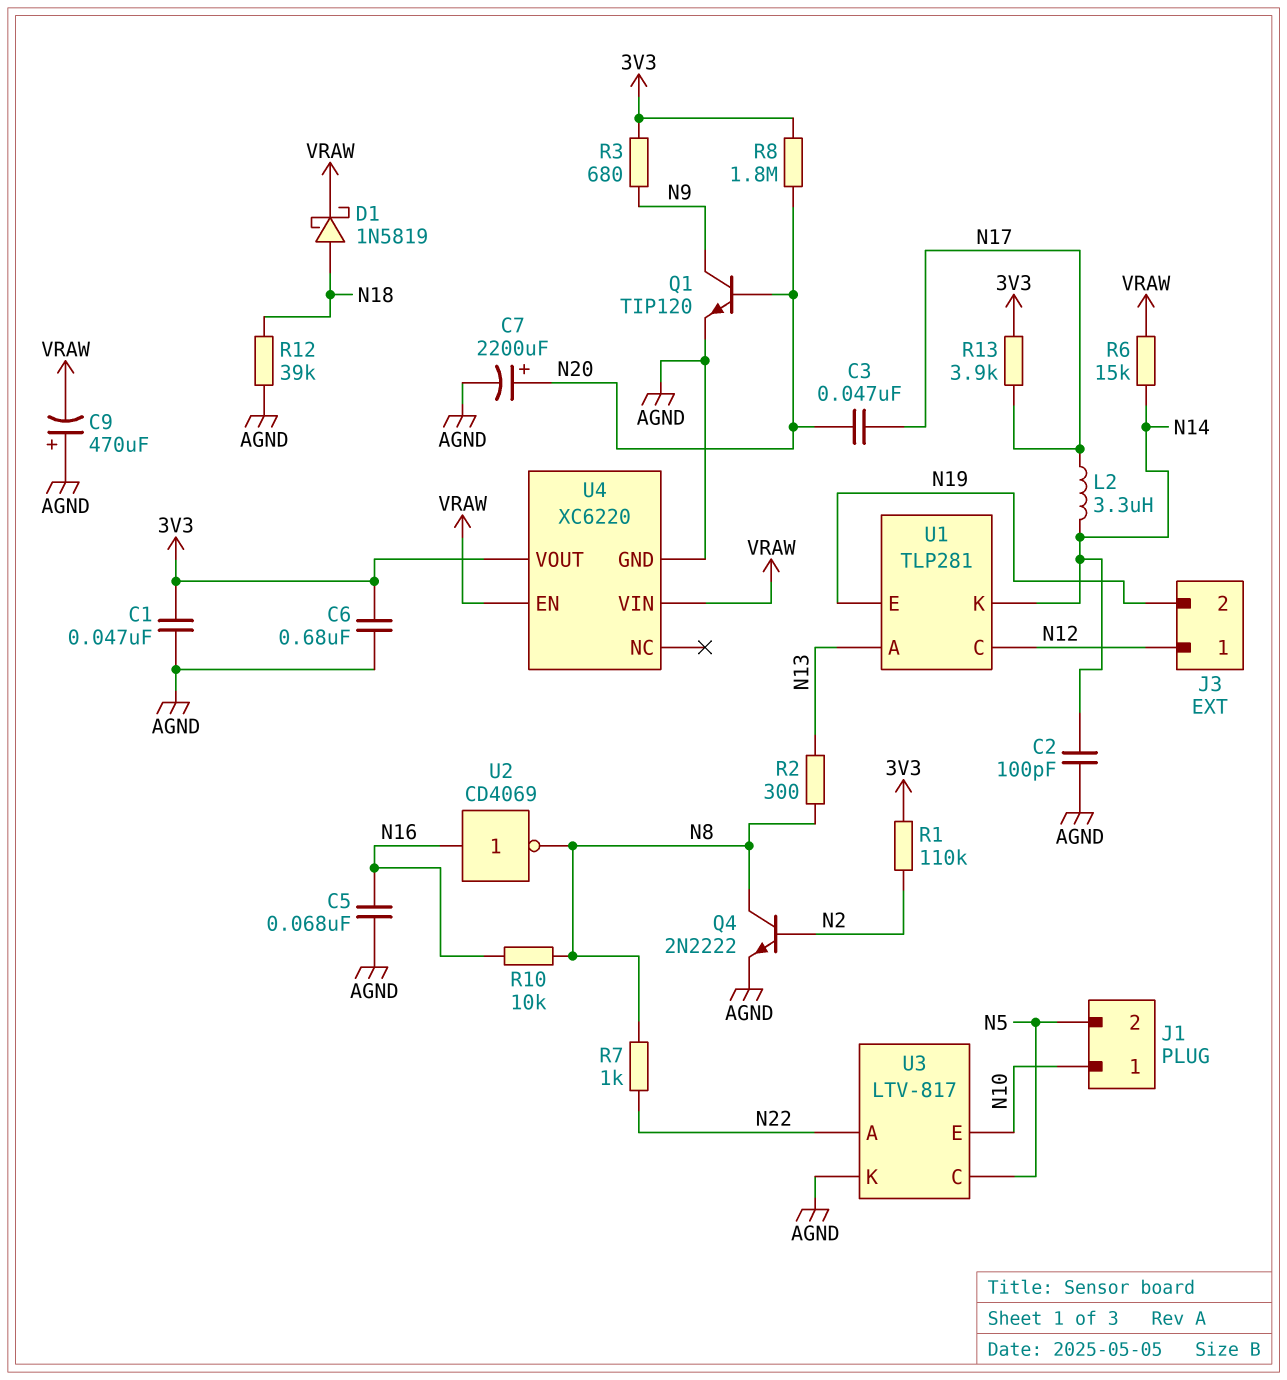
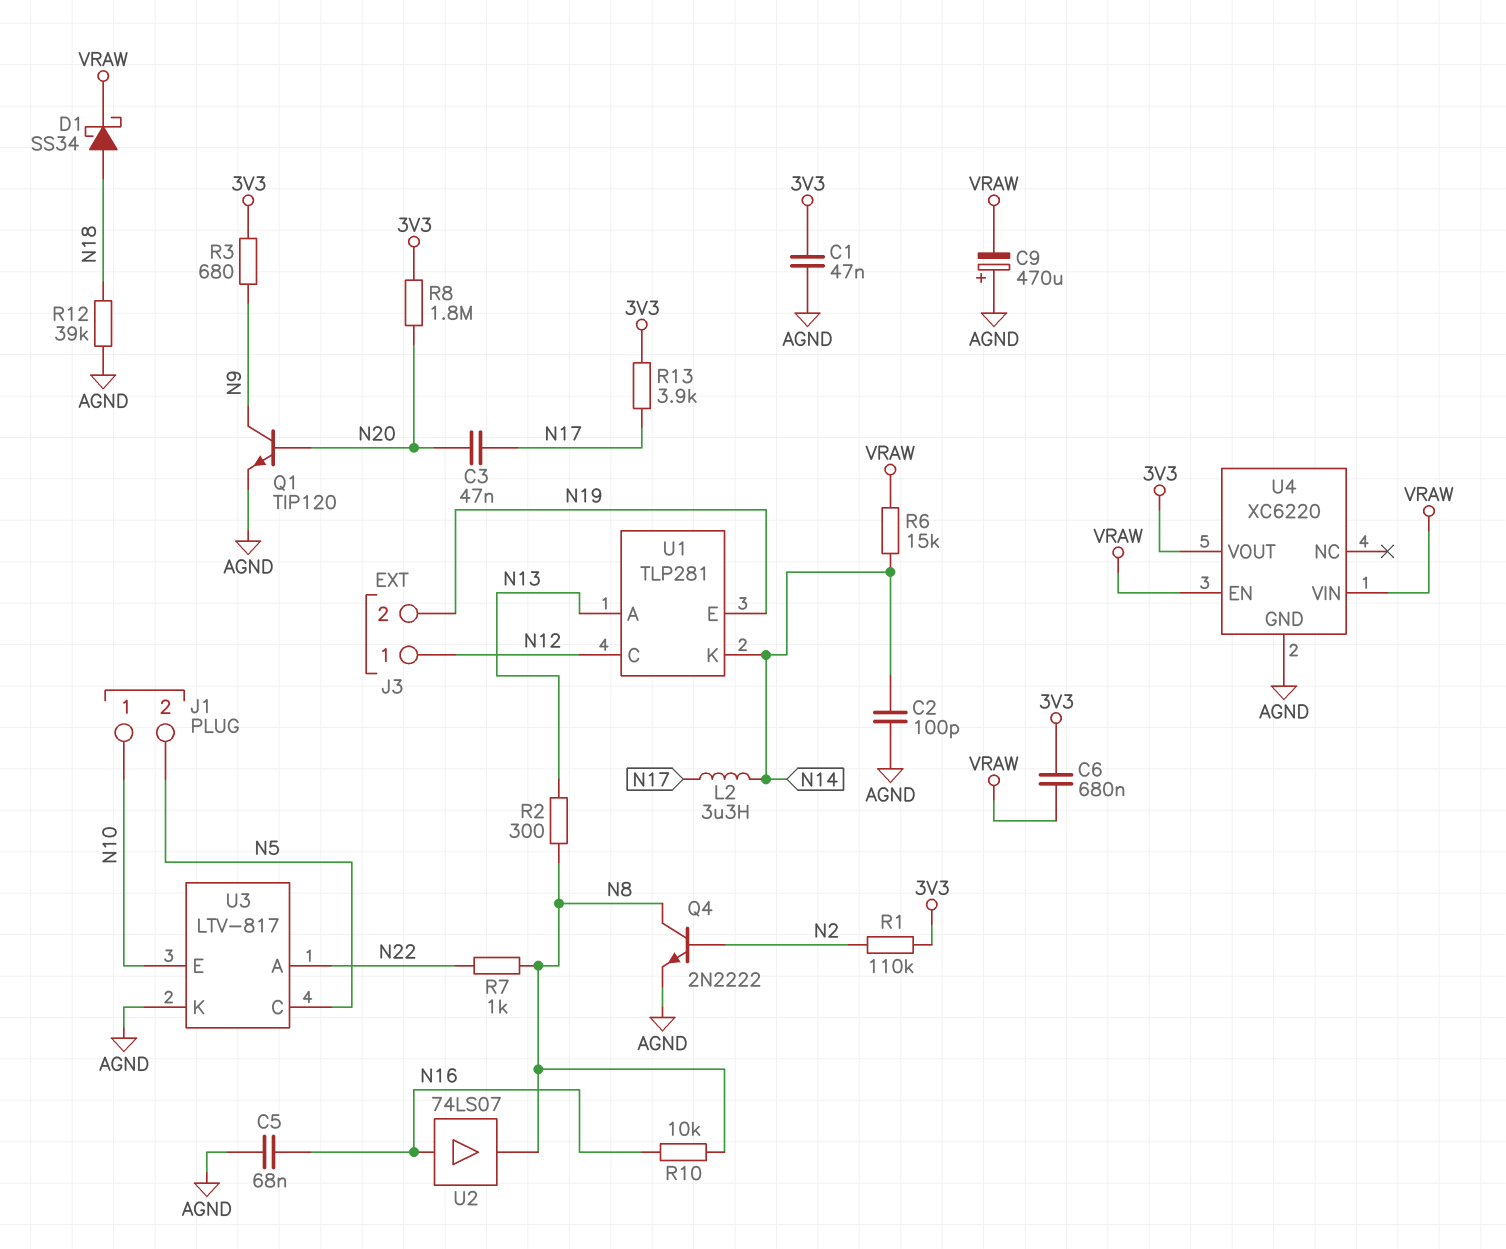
C6: 680nF (3V3, AGND) -> 680nF (3V3, VRAW)
C7: 2200uF (plus N20, minus AGND) -> none
D1: schottky 1N5819 (A N18, K VRAW) -> schottky SS34 (A N18, K VRAW)
U2: NOT CD4069 (in N16, out N8) -> buffer 74LS07 (in N16, out N8)

